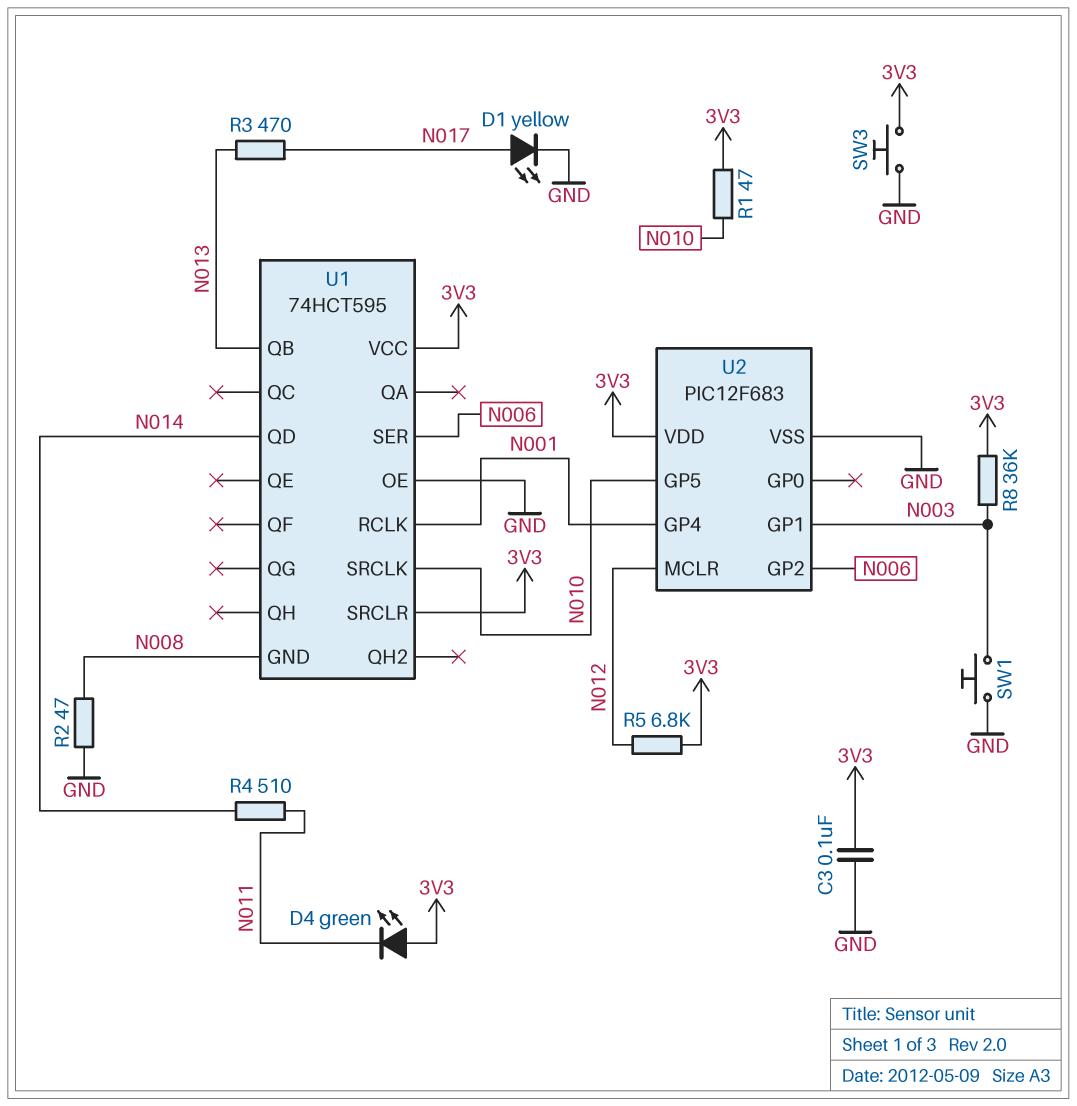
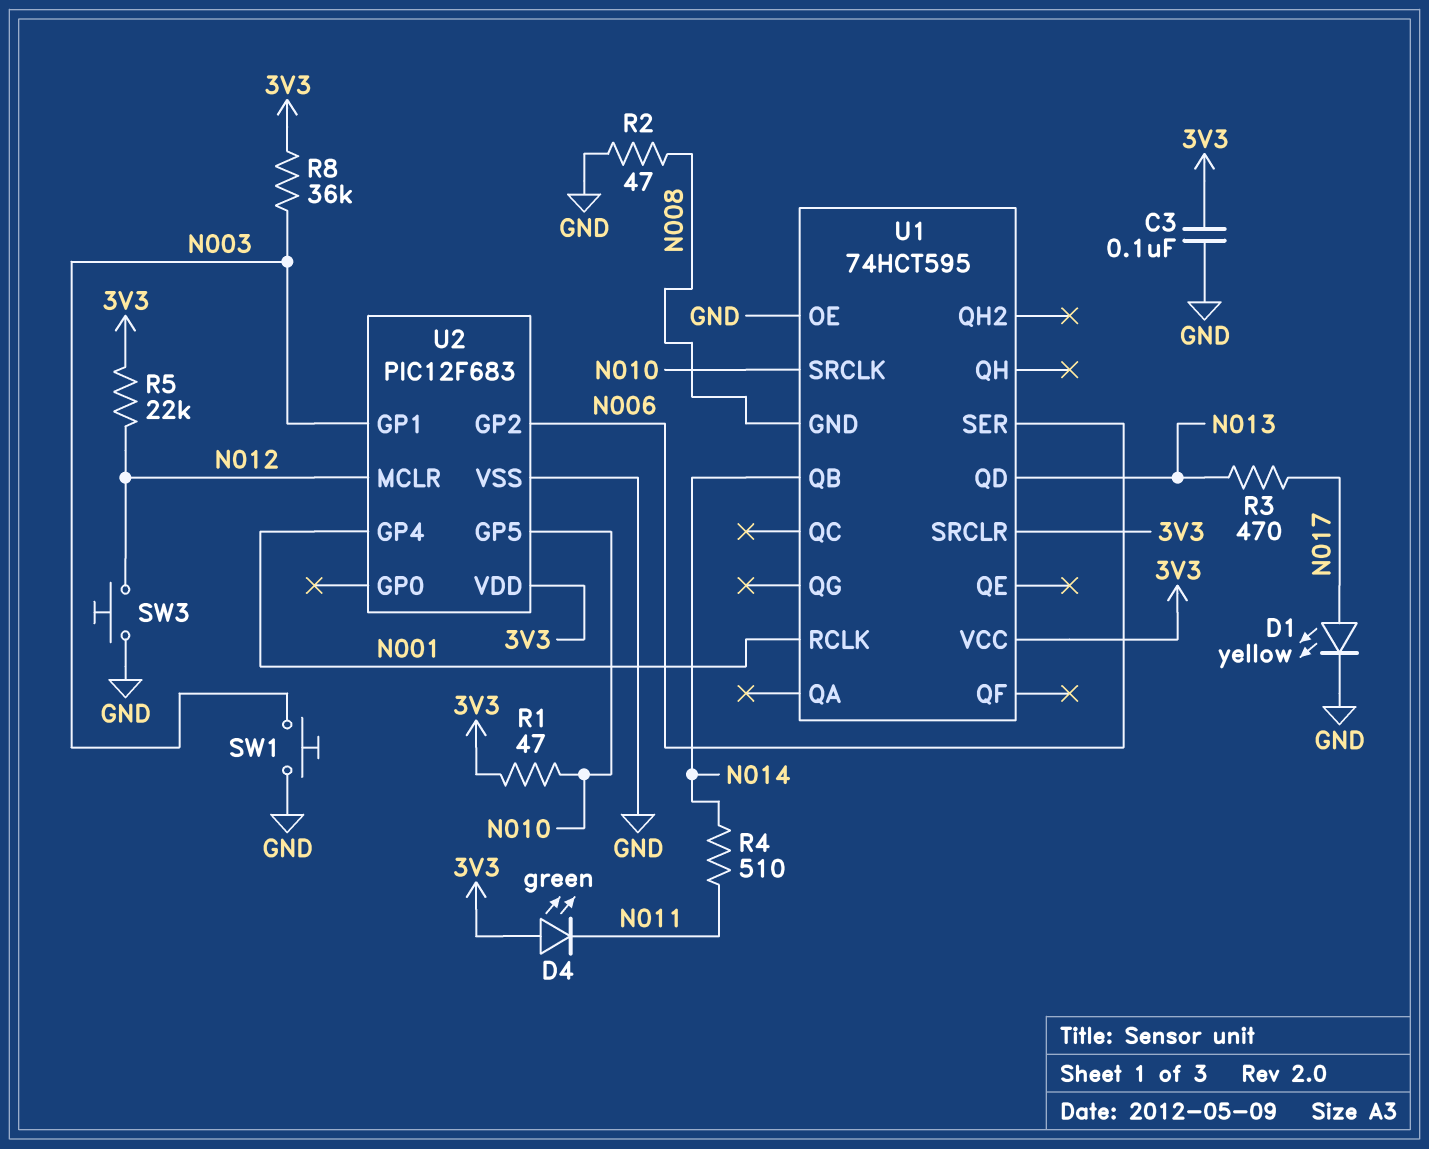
R5: 6.8k (3V3, N012) -> 22k (3V3, N012)
SW3: button (3V3, GND) -> button (GND, N012)
U1 pin QB: N013 -> N014
U1 pin QD: N014 -> N013

